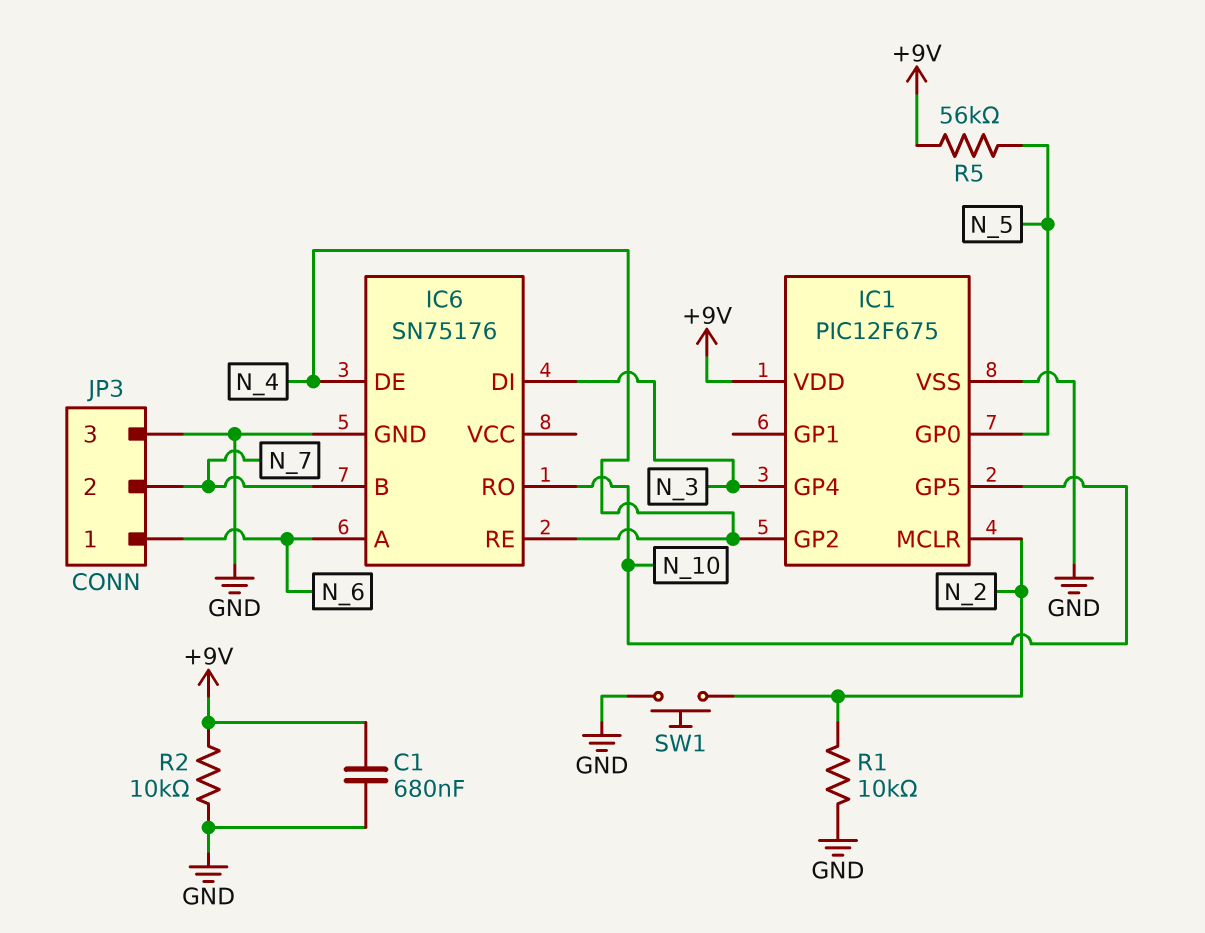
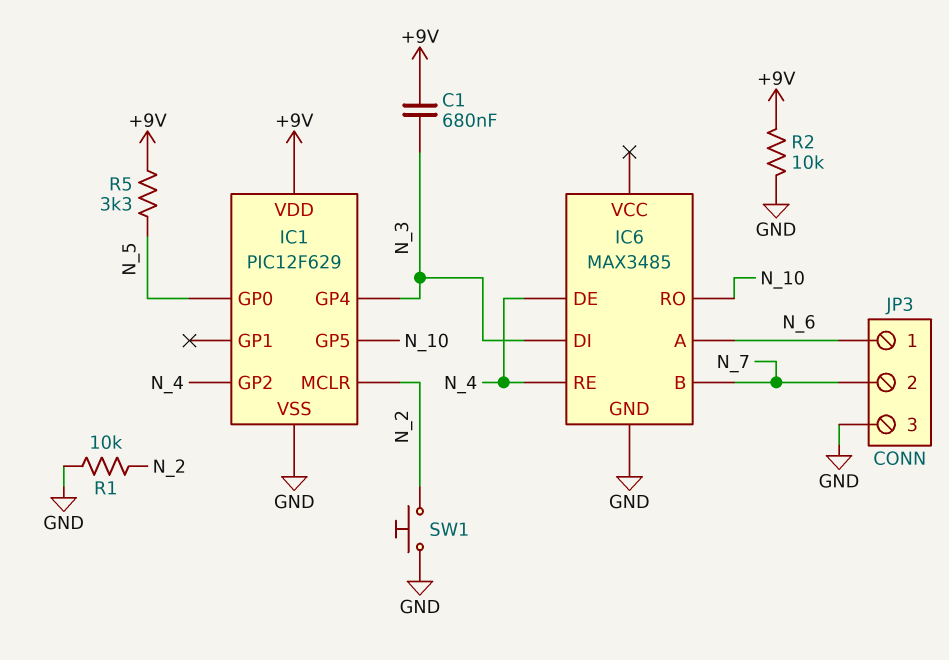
C1: 680nF (+9V, GND) -> 680nF (+9V, N_3)
IC1: PIC12F675 -> PIC12F629
IC6: SN75176 -> MAX3485
R5: 56k (+9V, N_5) -> 3.3k (+9V, N_5)

